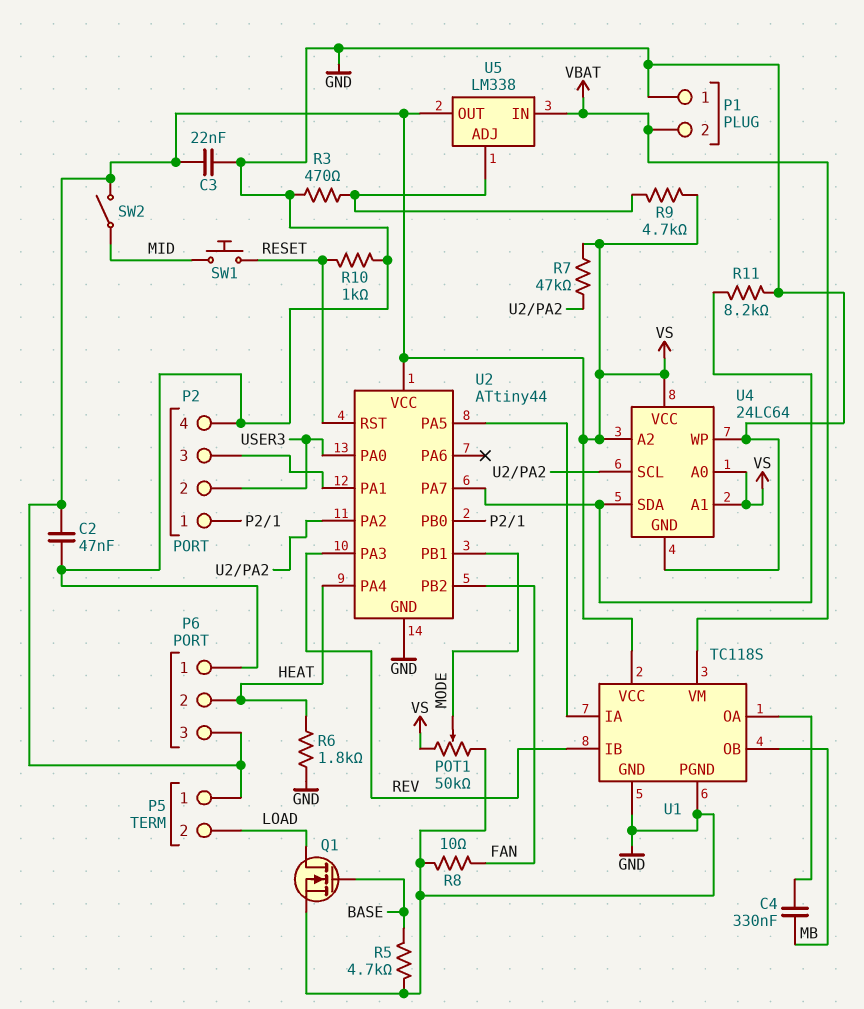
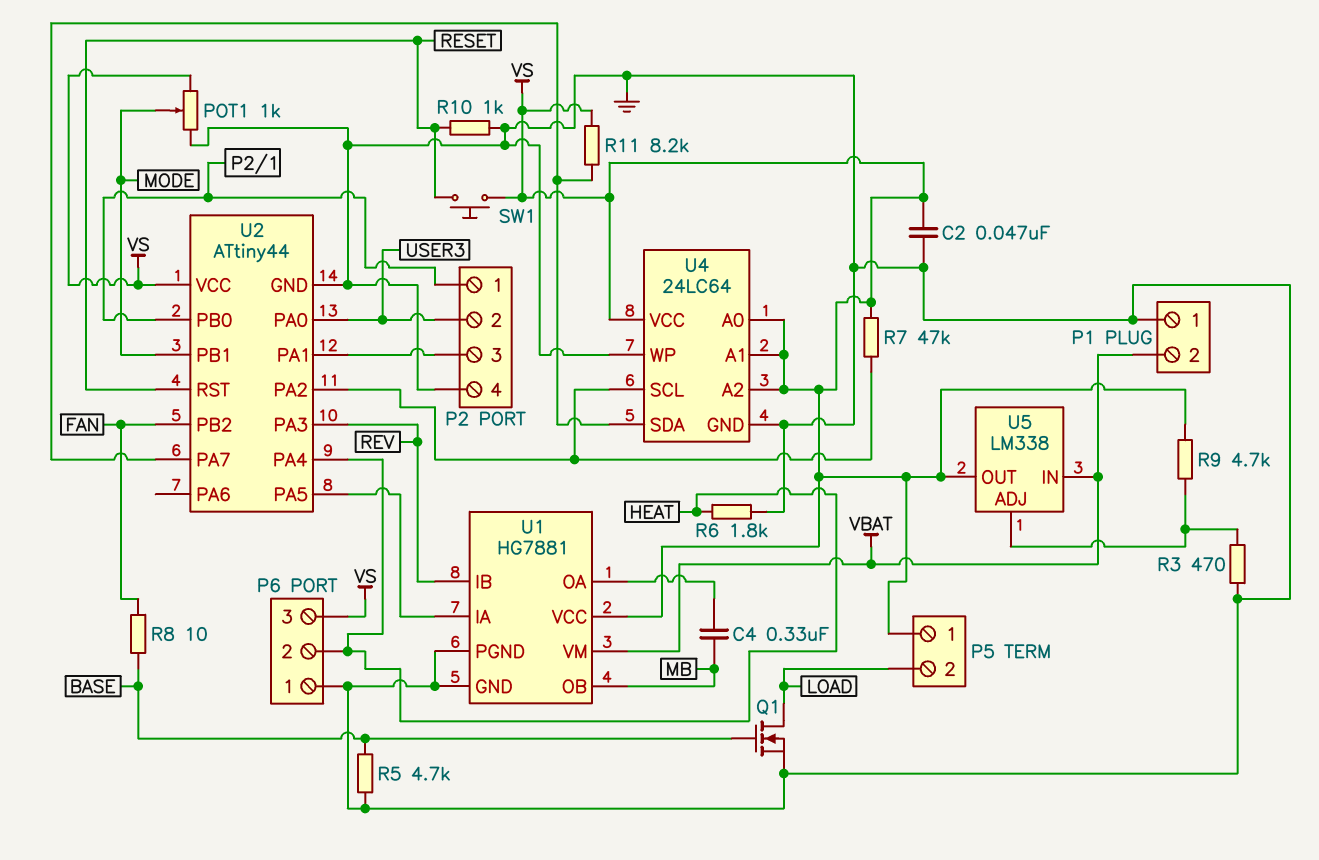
C3: 22nF (GND, VS) -> none
POT1: 50k (GND, VS, wiper MODE) -> 1k (GND, VS, wiper MODE)
R8: 10 (FAN, GND) -> 10 (BASE, FAN)
R11: 8.2k (GND, U2/PA7) -> 8.2k (U2/PA7, VS)
SW1: button (MID, RESET) -> button (RESET, VS)
SW2: switch (MID, VS) -> none
U1: TC118S -> HG7881

